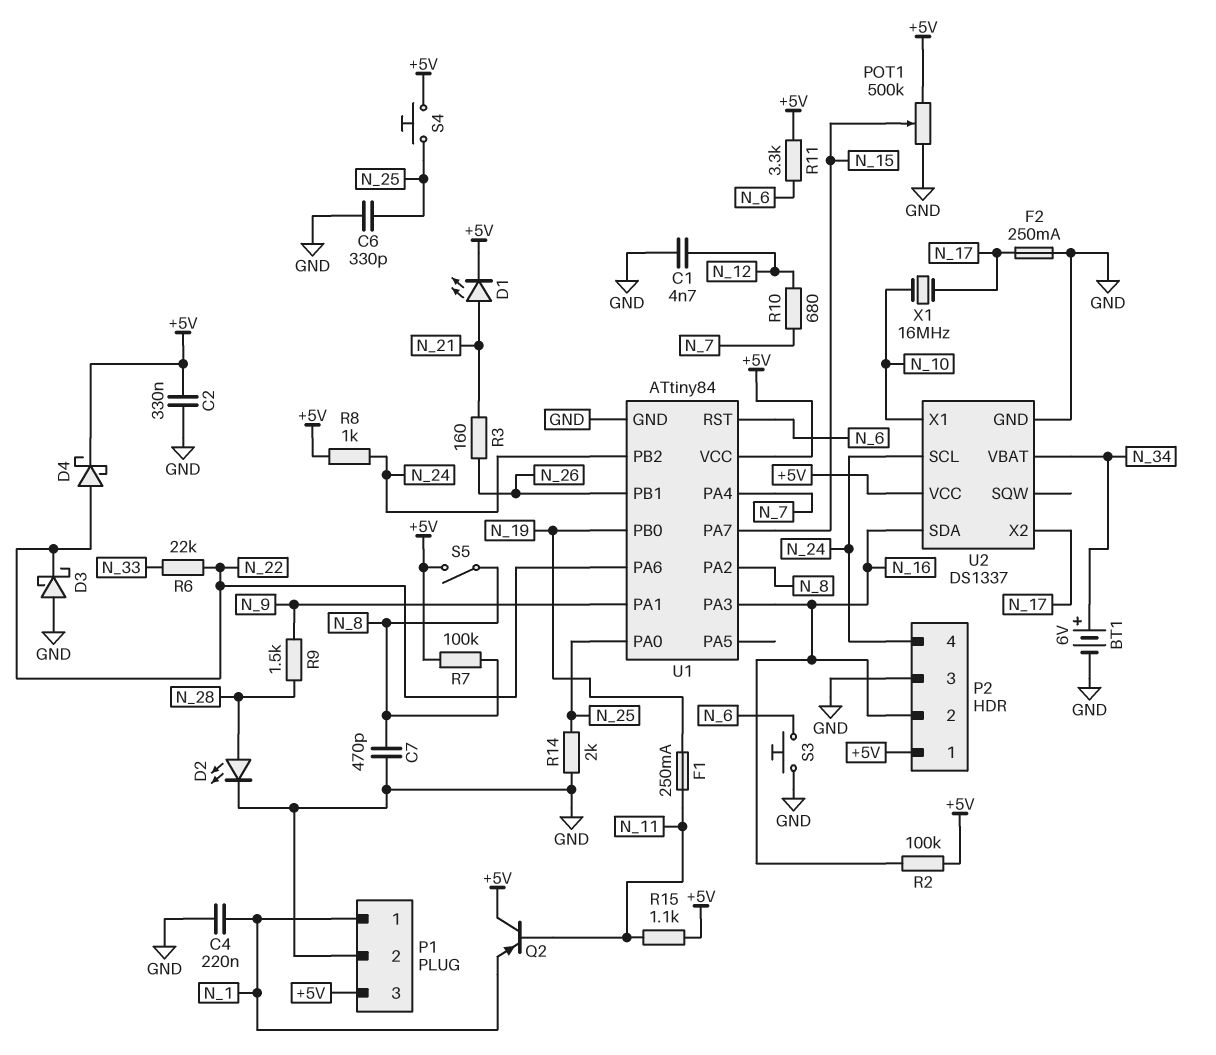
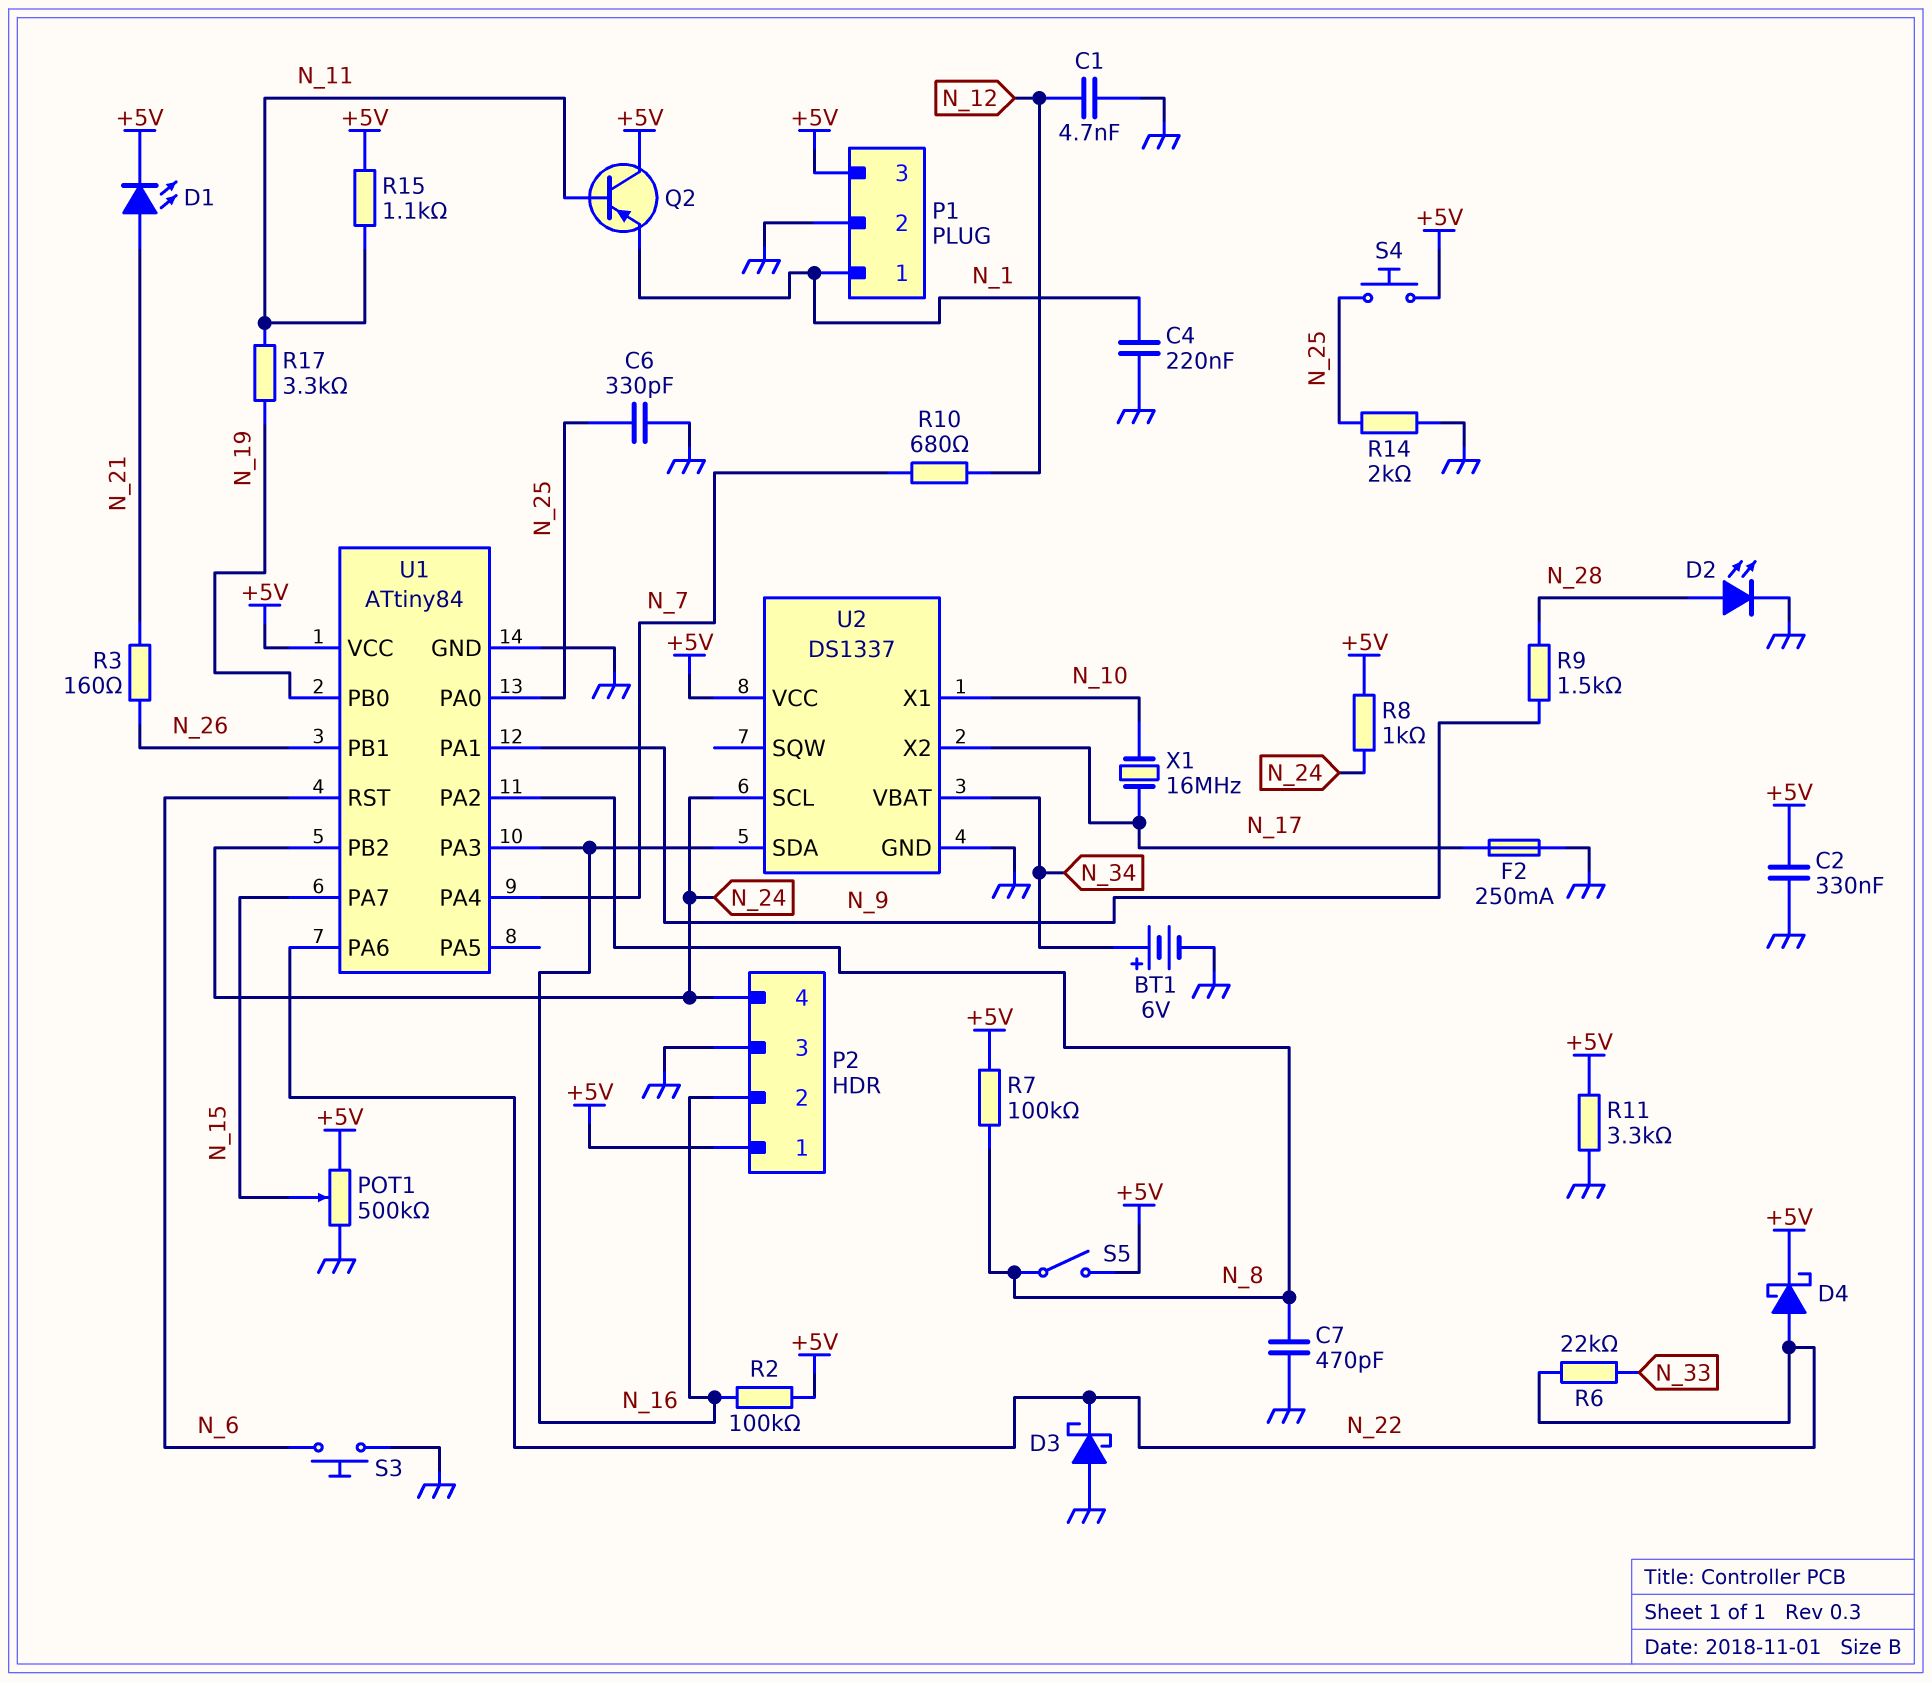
F1: 250mA (N_11, N_19) -> none
R11: 3.3k (+5V, N_6) -> 3.3k (+5V, GND)
R17: none -> 3.3k (N_11, N_19)

